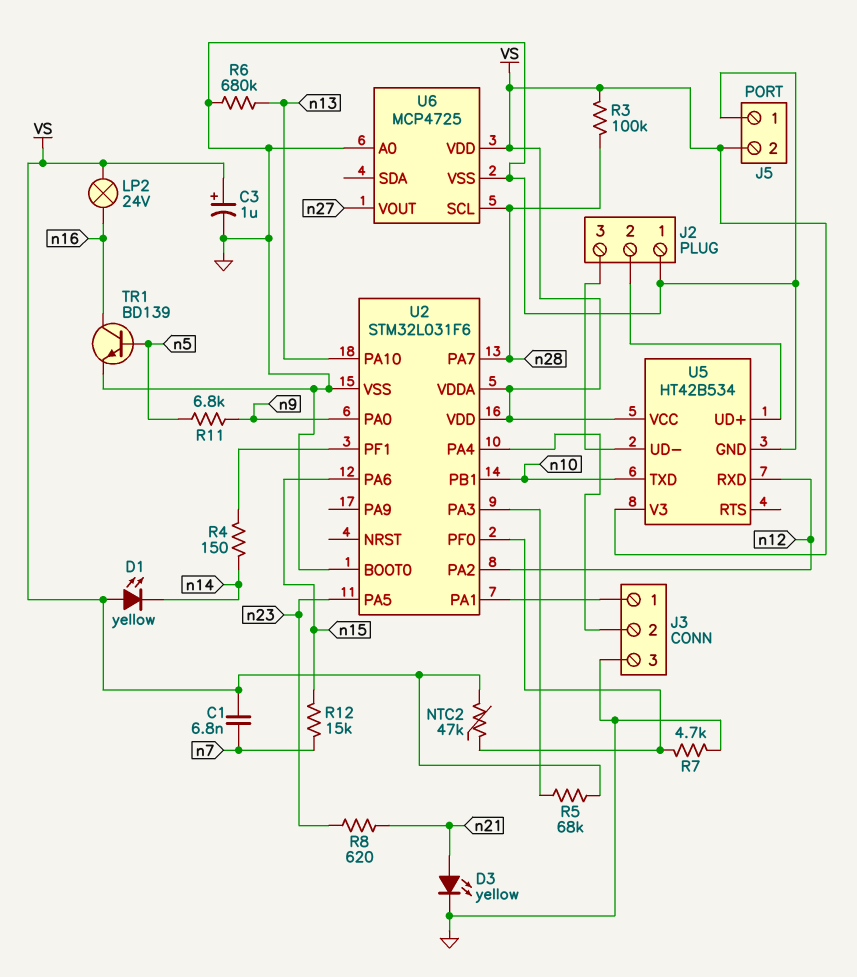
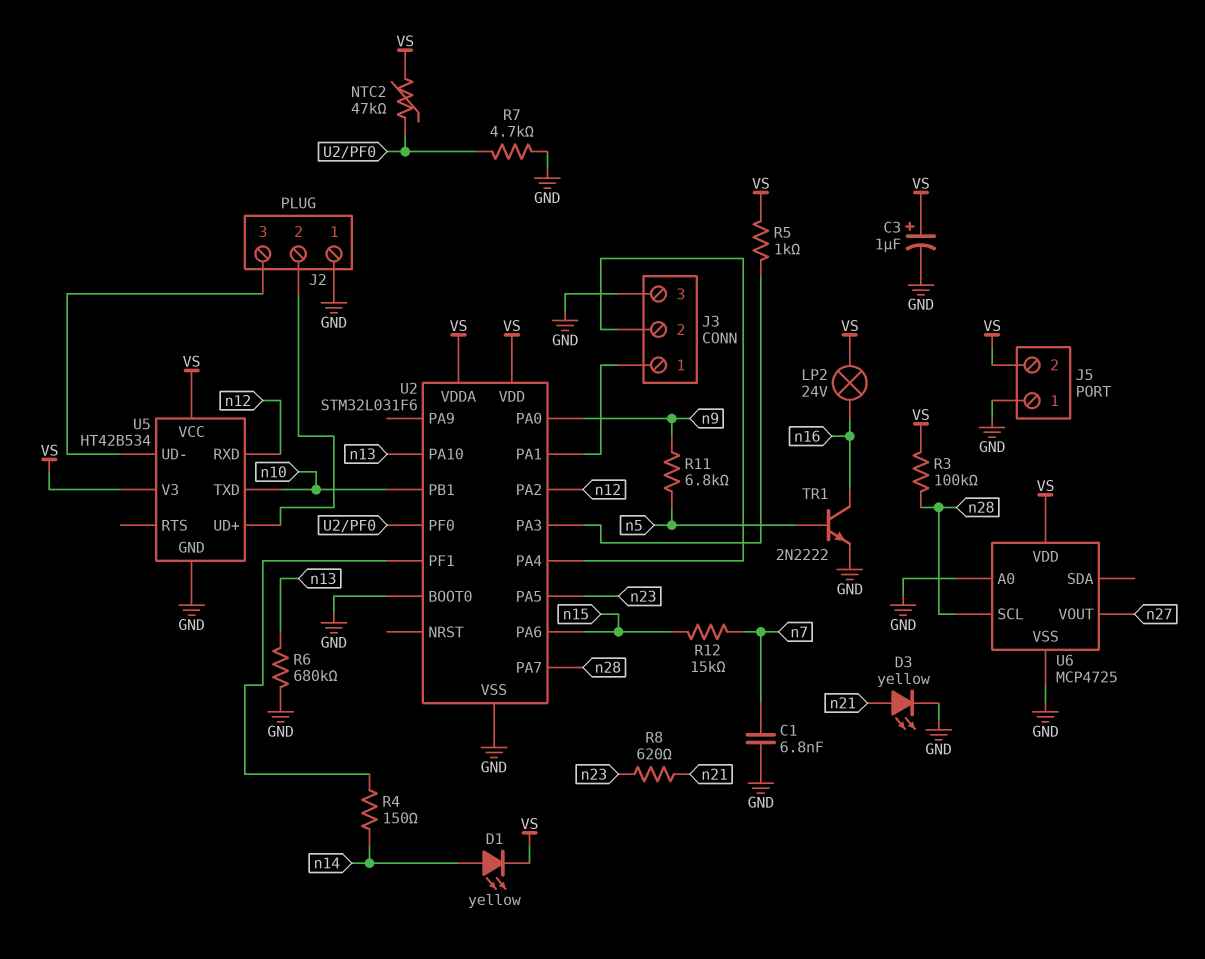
C1: 6.8nF (VS, n7) -> 6.8nF (GND, n7)
D1: LED yellow (A VS, K n14) -> LED yellow (A n14, K VS)
R5: 68k (U2/PA3, VS) -> 1k (U2/PA3, VS)
TR1: NPN BD139 (B n5, C n16, E GND) -> NPN 2N2222 (B n5, C n16, E GND)

